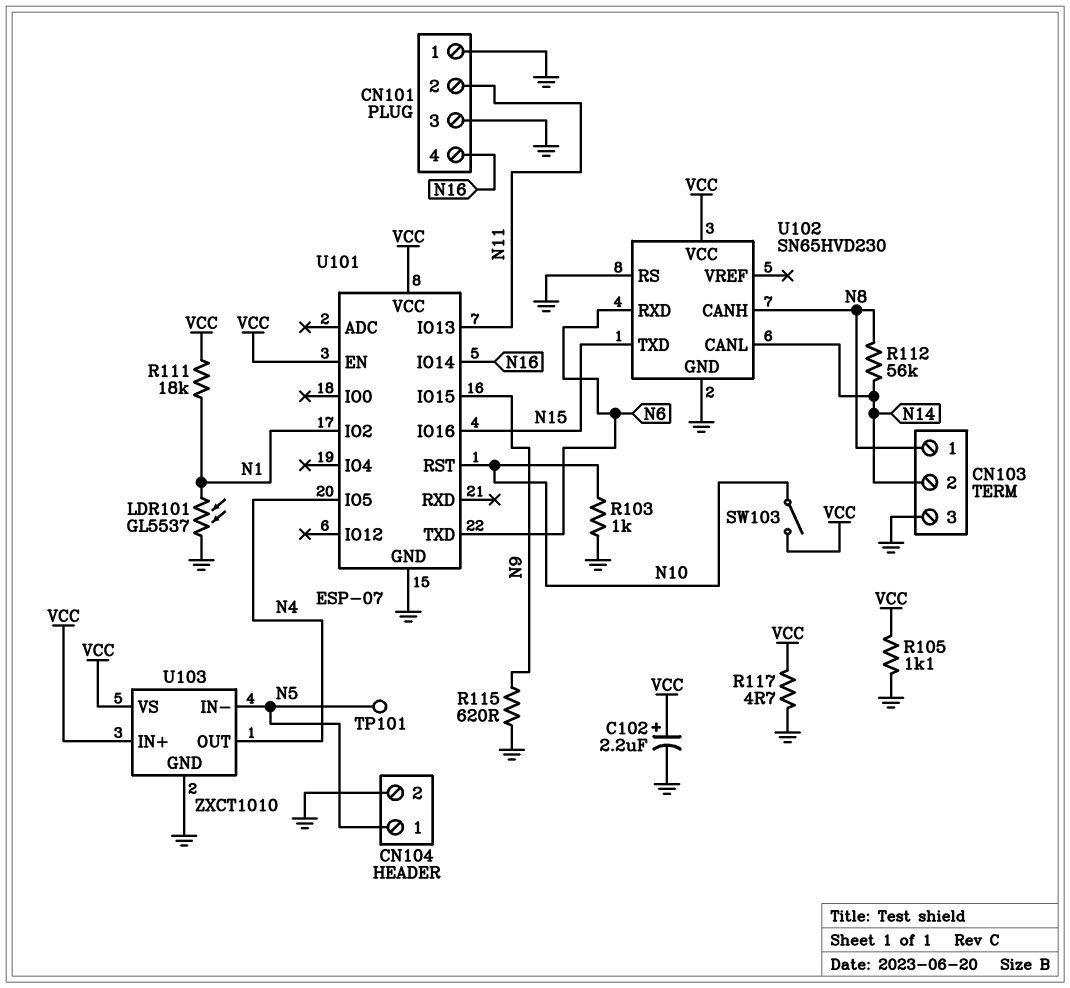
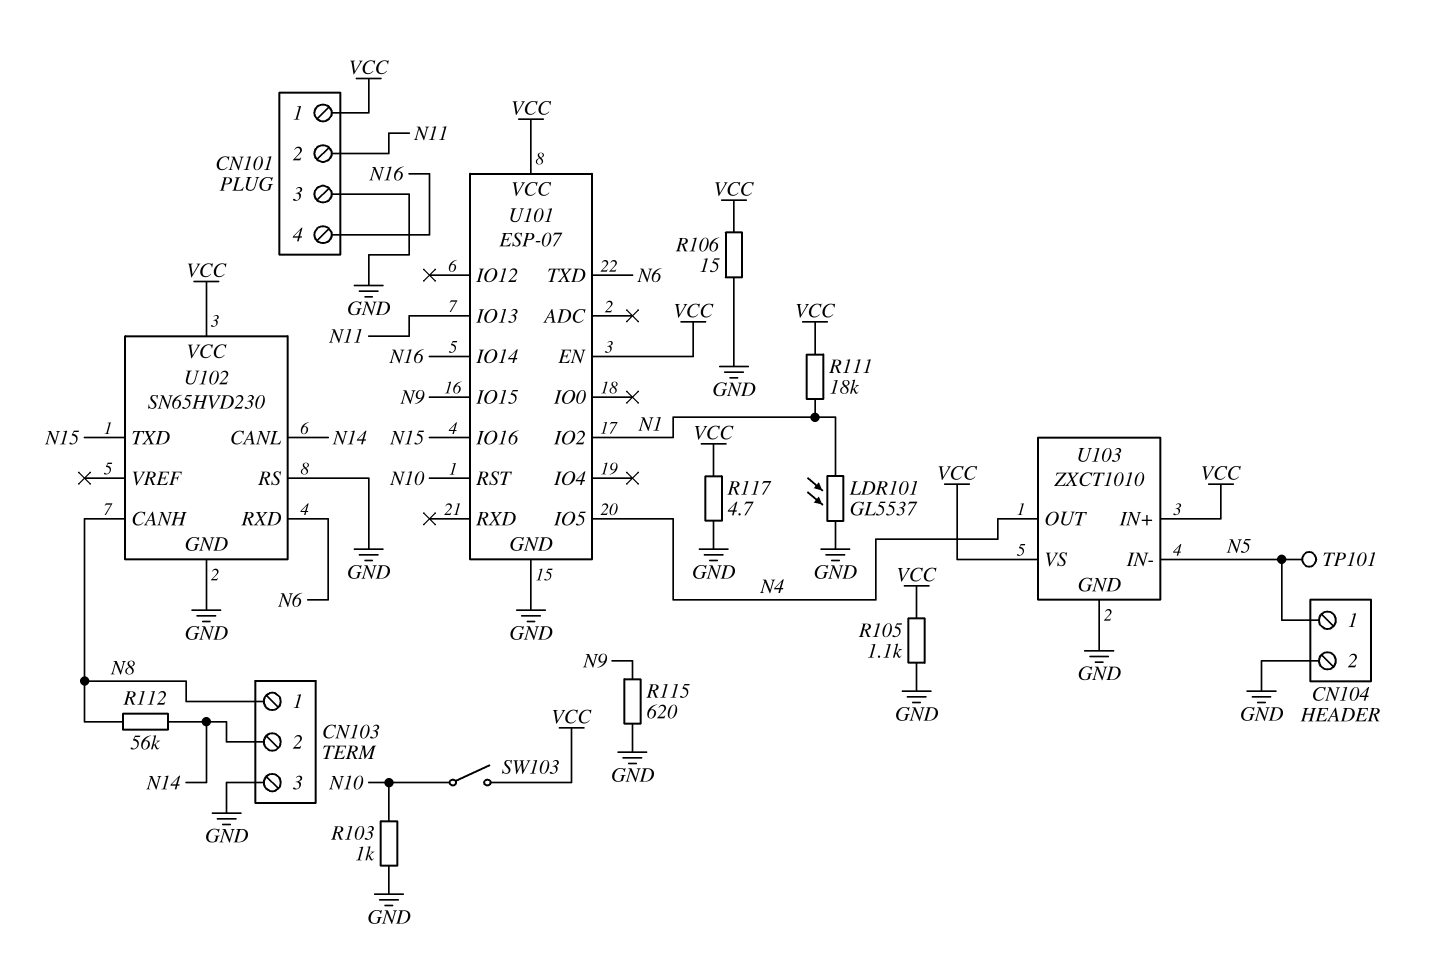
C102: 2.2uF (plus VCC, minus GND) -> none
CN101 pin 1: GND -> VCC
R106: none -> 15 (GND, VCC)

